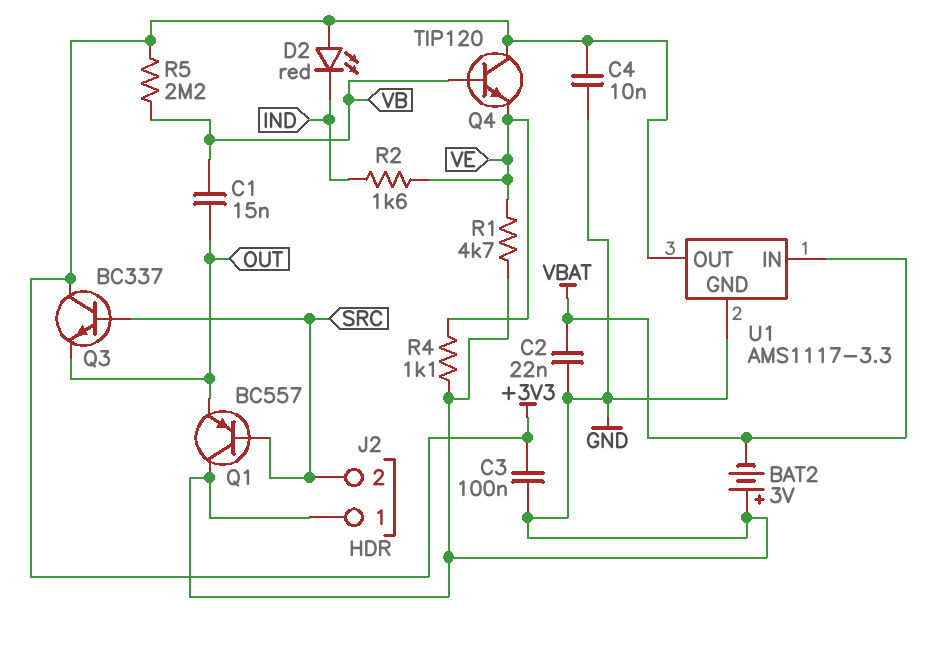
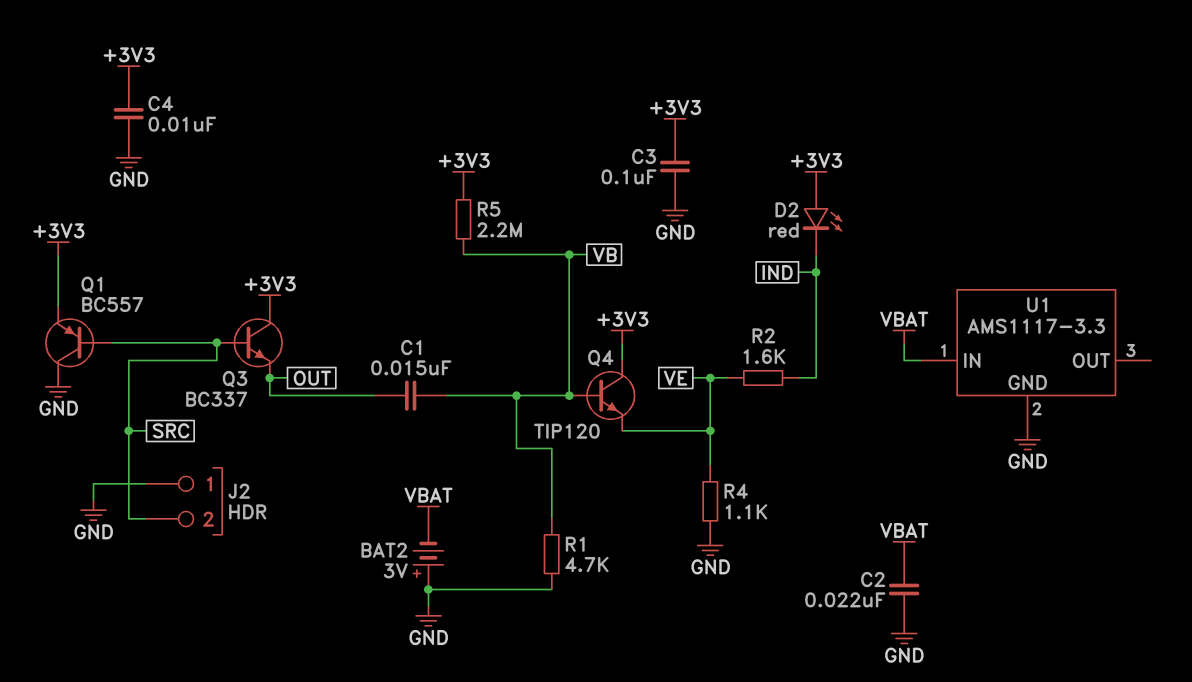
Q1: PNP BC557 (B SRC, C GND, E OUT) -> PNP BC557 (B SRC, C GND, E +3V3)
R1: 4.7k (GND, VE) -> 4.7k (GND, VB)
U1 pin OUT: +3V3 -> none

